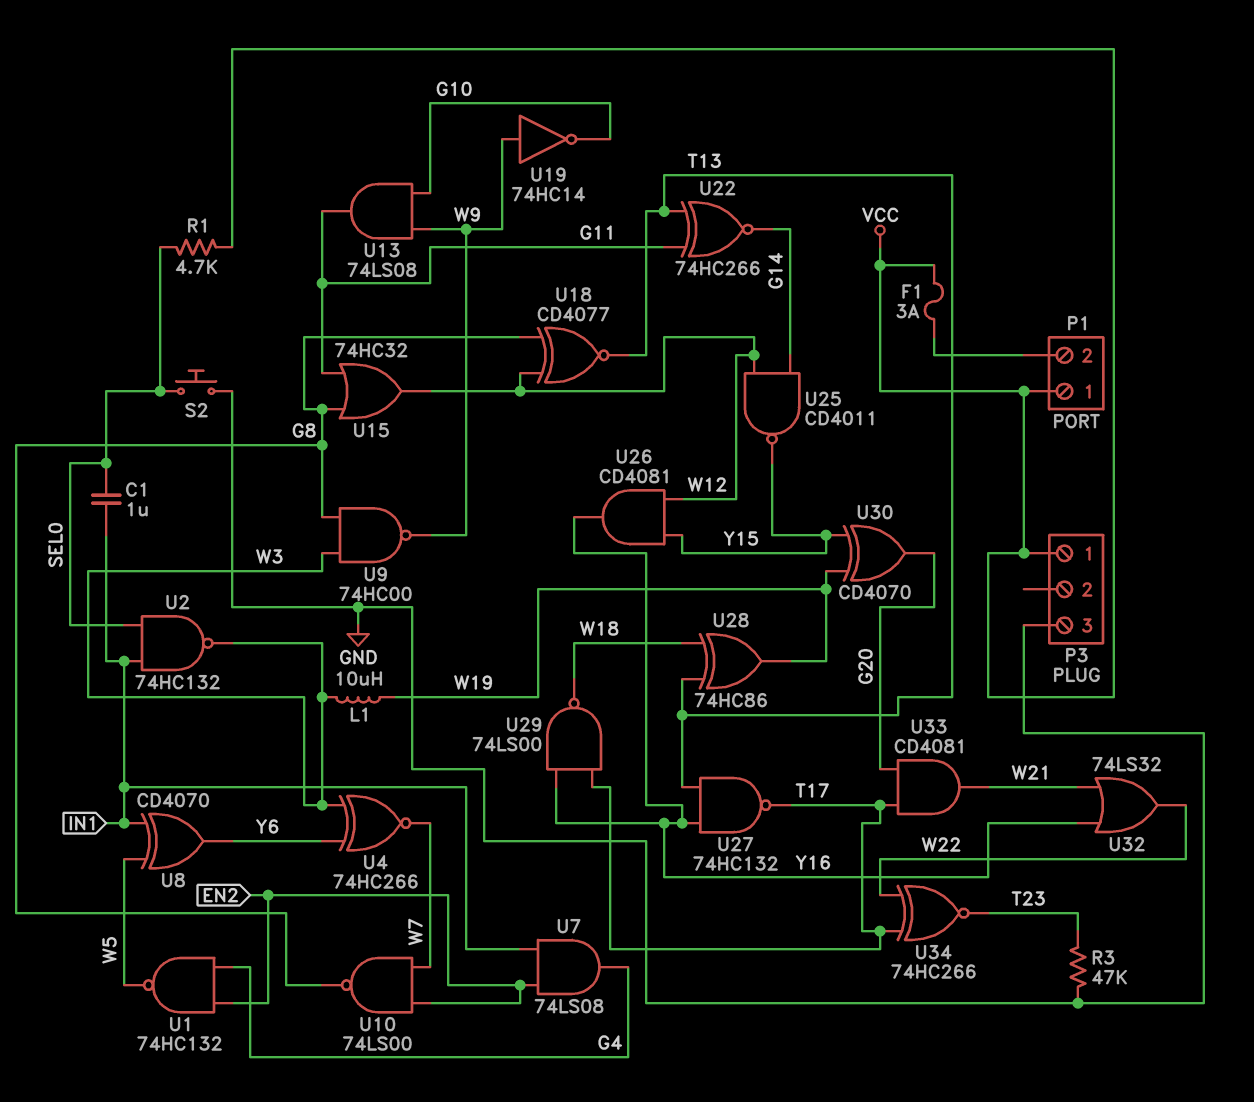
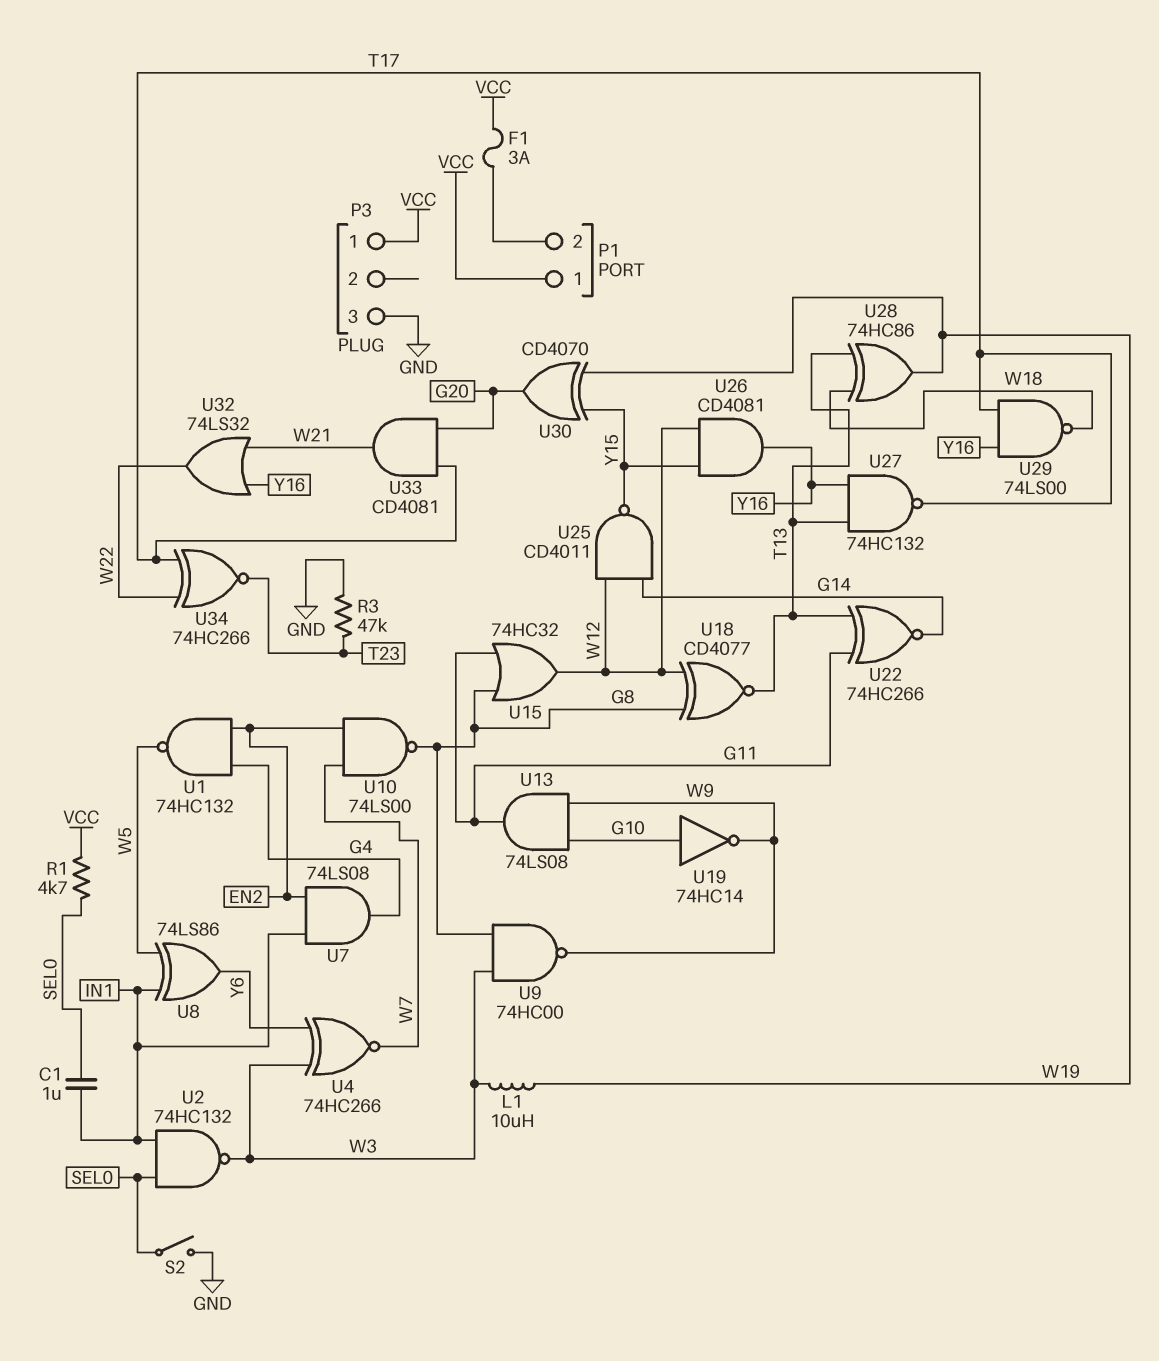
S2: button (GND, SEL0) -> switch (GND, SEL0)
U8: XOR CD4070 (in IN1, in W5, out Y6) -> XOR 74LS86 (in IN1, in W5, out Y6)
U19: NOT 74HC14 (in W9, out G10) -> NOT 74HC14 (in G10, out W9)

